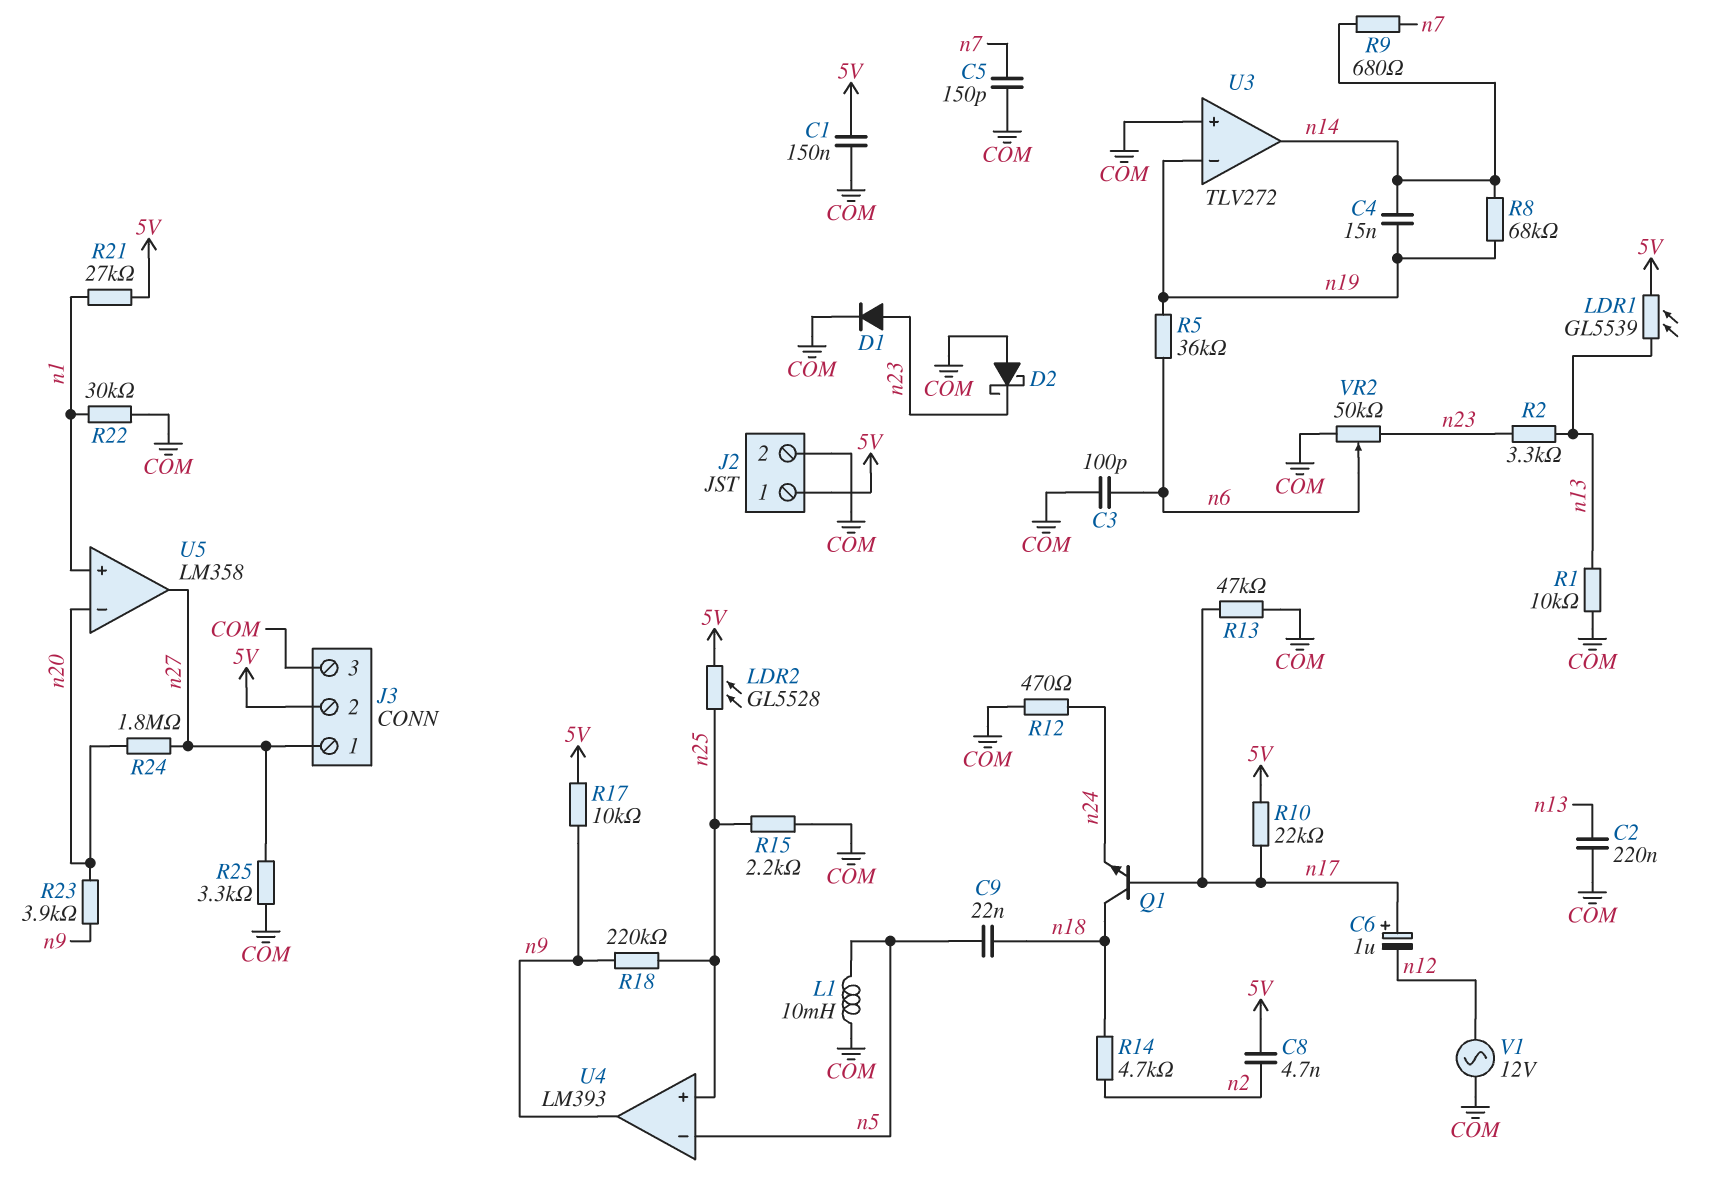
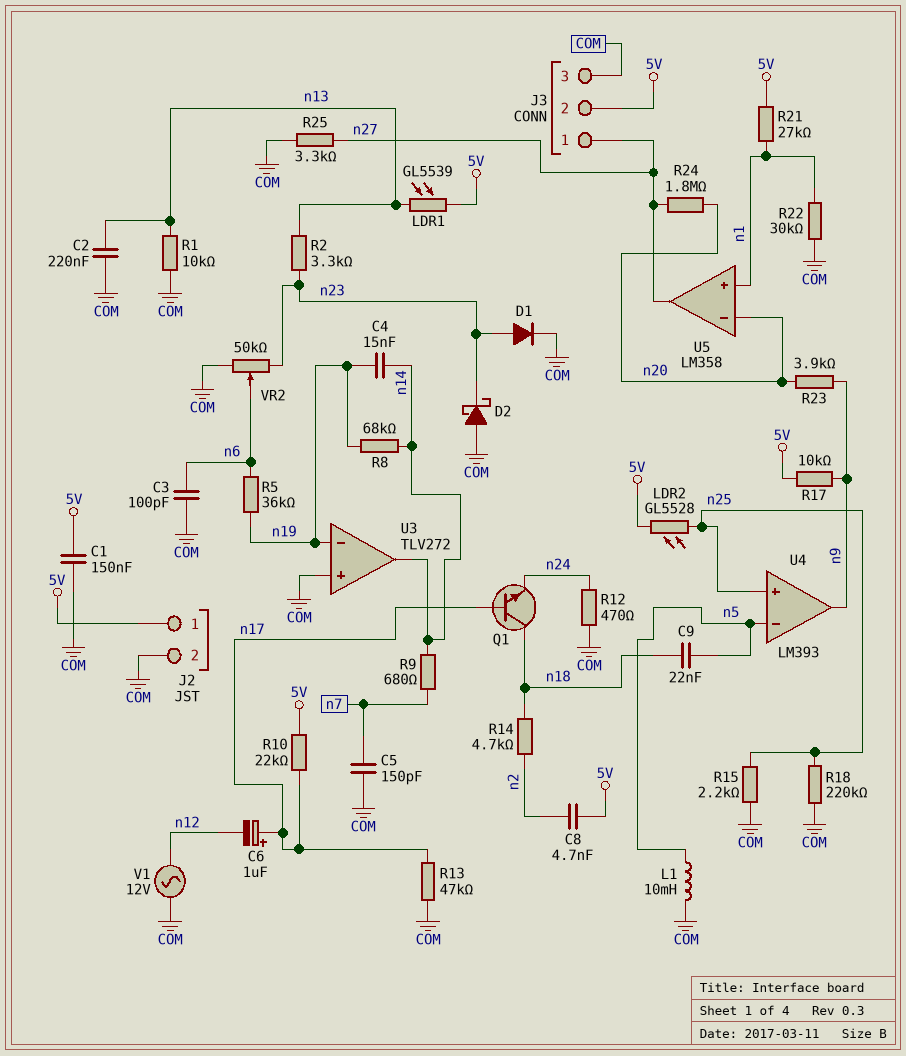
R18: 220k (n9, n25) -> 220k (COM, n25)

